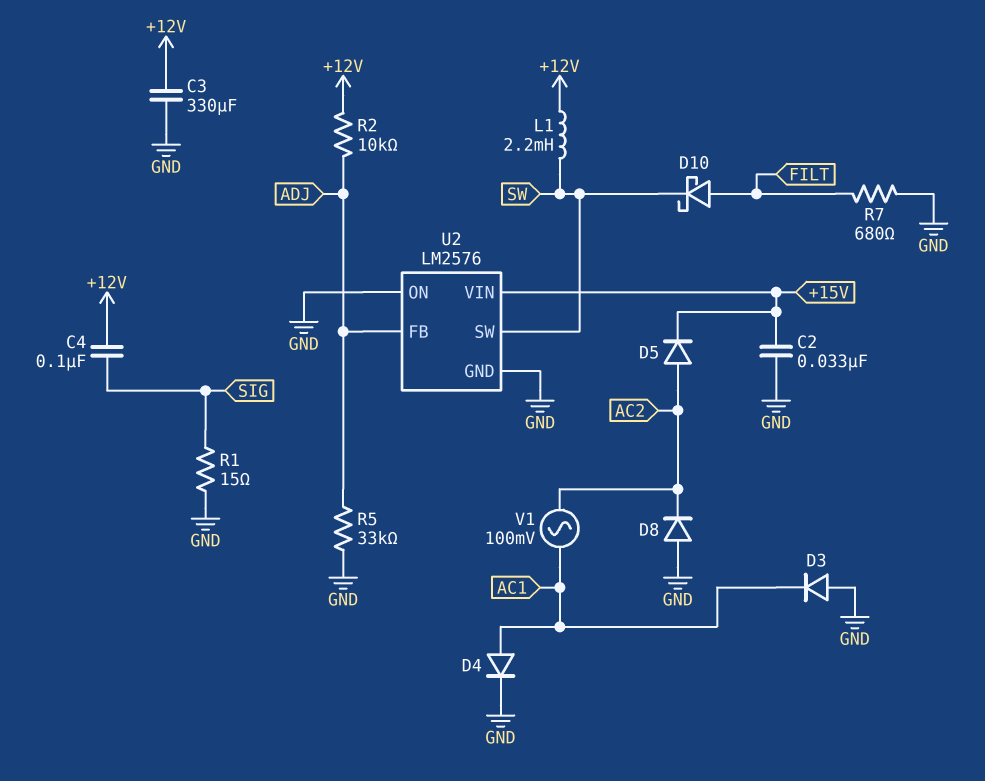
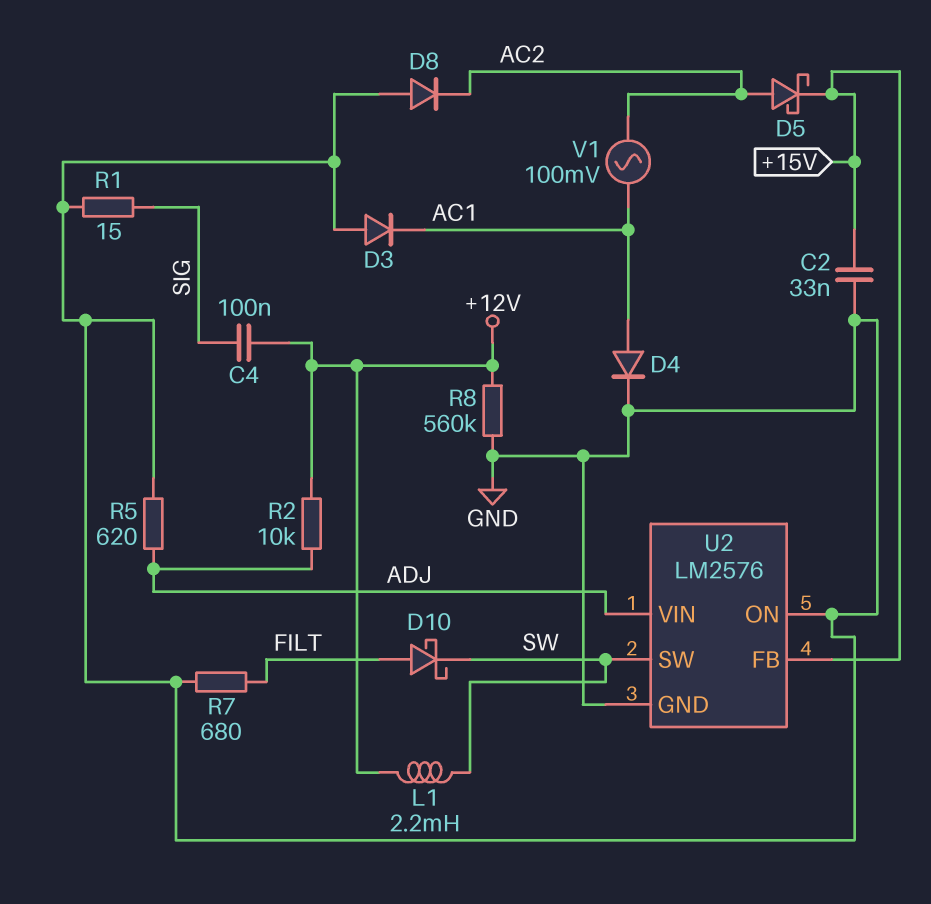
C3: 330uF (+12V, GND) -> none
D5: diode (A AC2, K +15V) -> schottky (A AC2, K +15V)
R5: 33k (ADJ, GND) -> 620 (ADJ, GND)
R8: none -> 560k (+12V, GND)
U2 pin FB: ADJ -> +15V
U2 pin VIN: +15V -> ADJ

